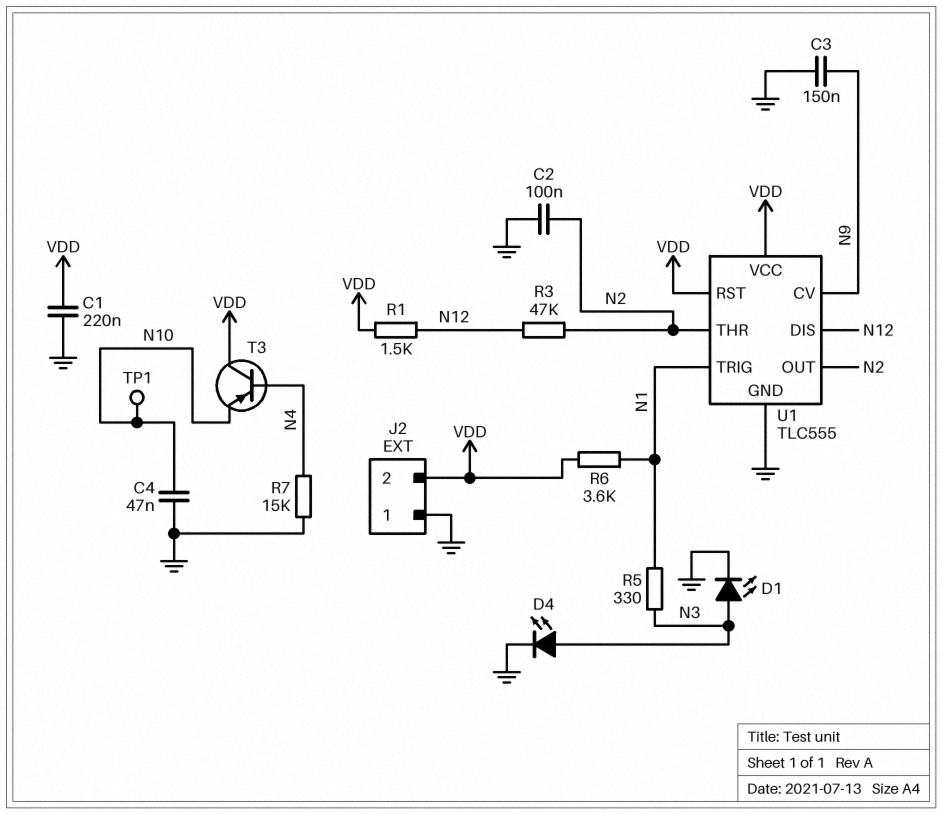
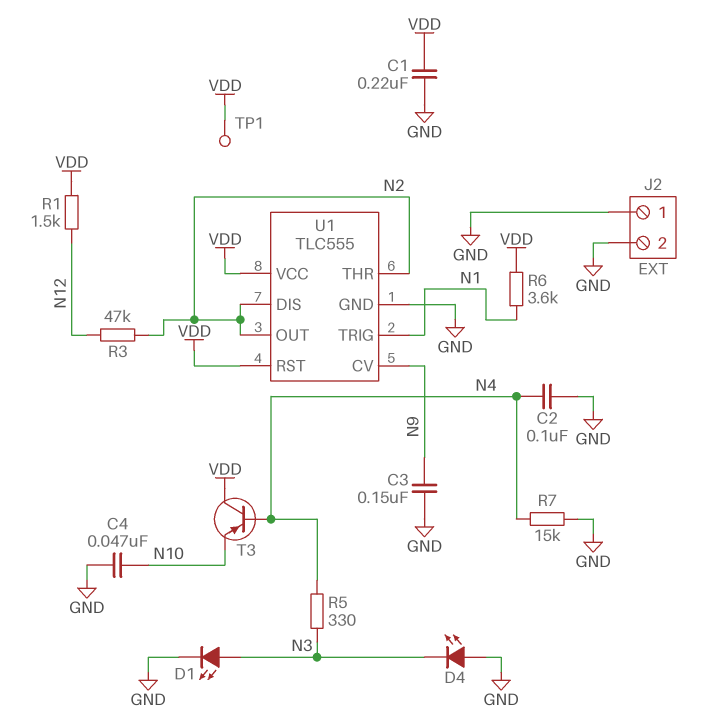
C2: 100nF (GND, N2) -> 100nF (GND, N4)
D4: LED (A N3, K GND) -> LED (A GND, K N3)
J2 pin 2: VDD -> GND
R5: 330 (N1, N3) -> 330 (N3, N4)
TP1: test point (N10) -> test point (VDD)
U1 pin DIS: N12 -> N2

